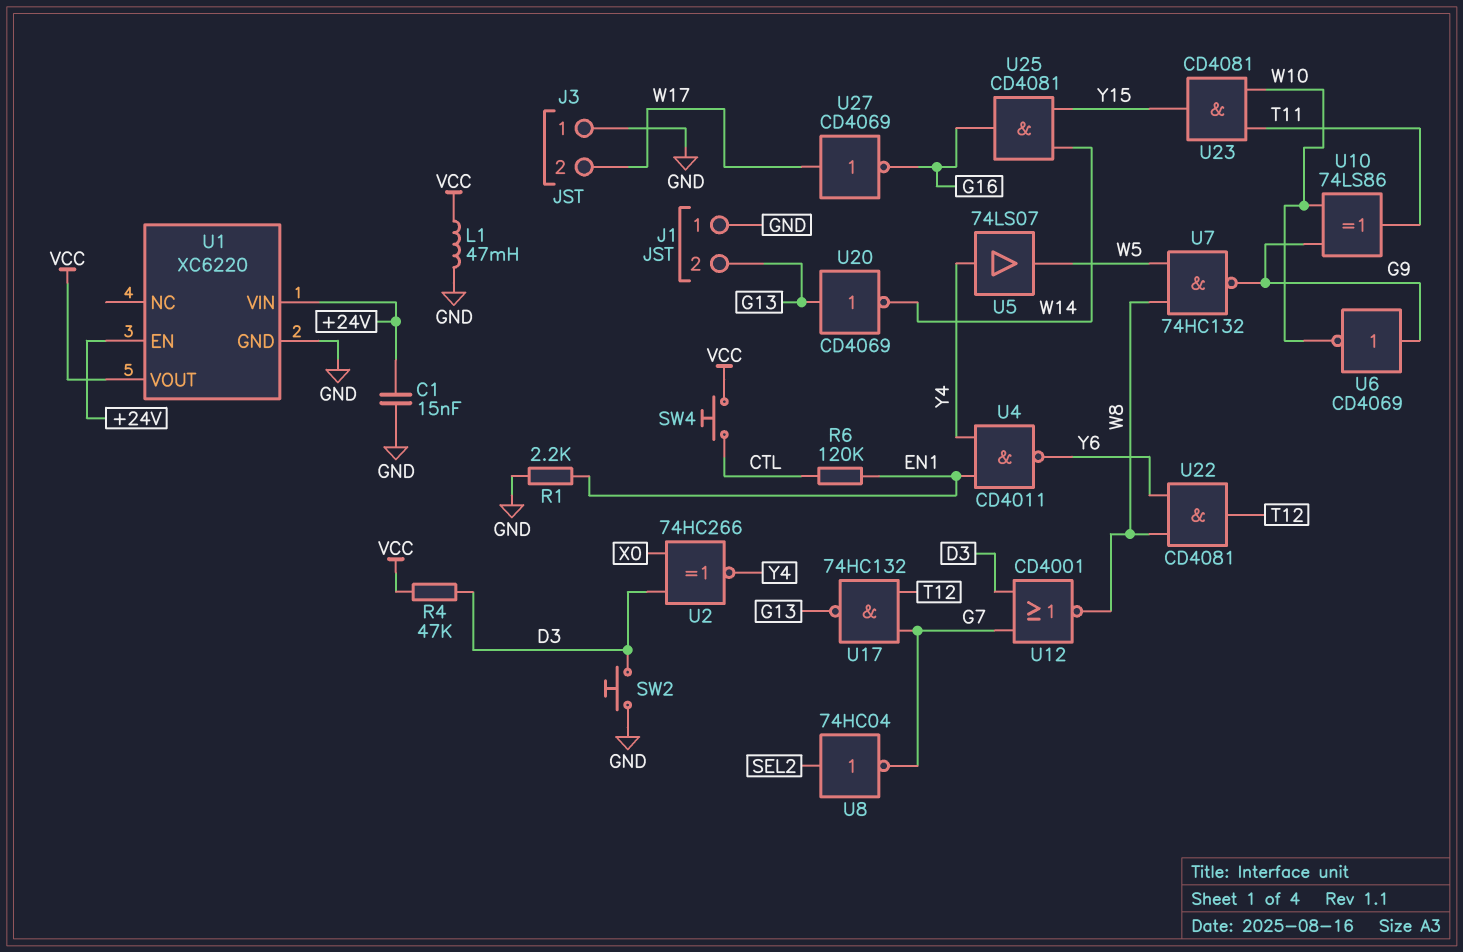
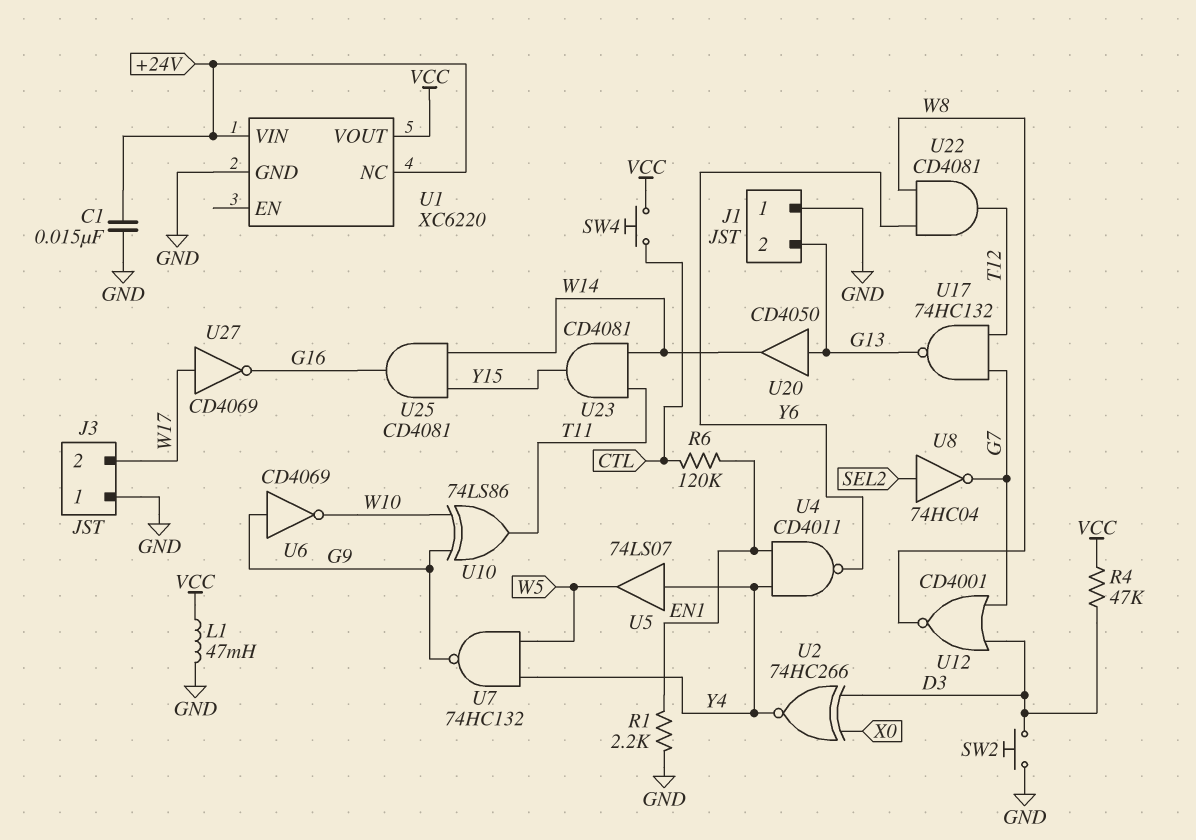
U1 pin EN: +24V -> none
U1 pin NC: none -> +24V
U7: NAND 74HC132 (in W5, in W8, out G9) -> NAND 74HC132 (in W5, in Y4, out G9)
U20: NOT CD4069 (in G13, out W14) -> buffer CD4050 (in G13, out W14)
U23: AND CD4081 (in T11, in W10, out Y15) -> AND CD4081 (in T11, in W14, out Y15)

